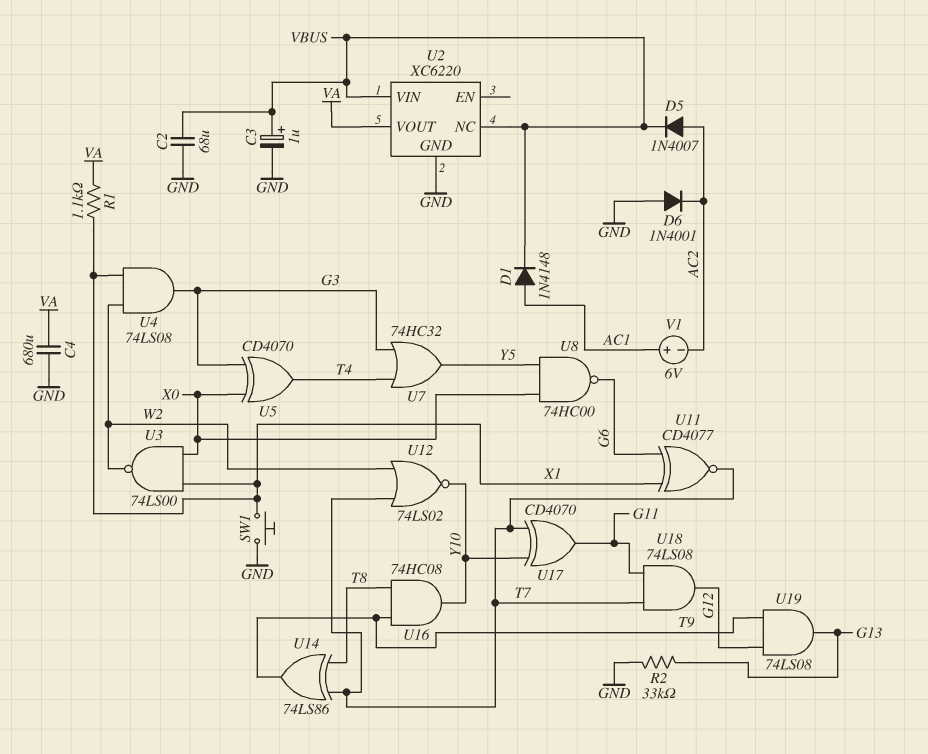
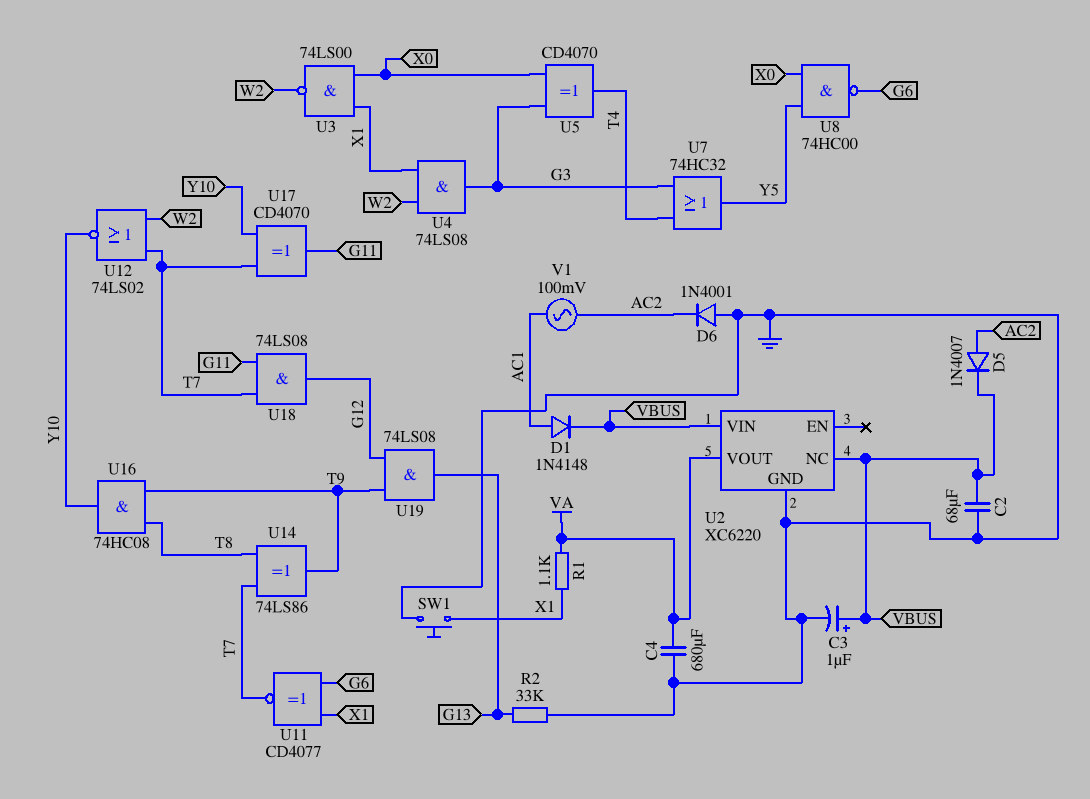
V1: 6V (plus AC1, minus AC2) -> AC 100mV (AC1, AC2)

